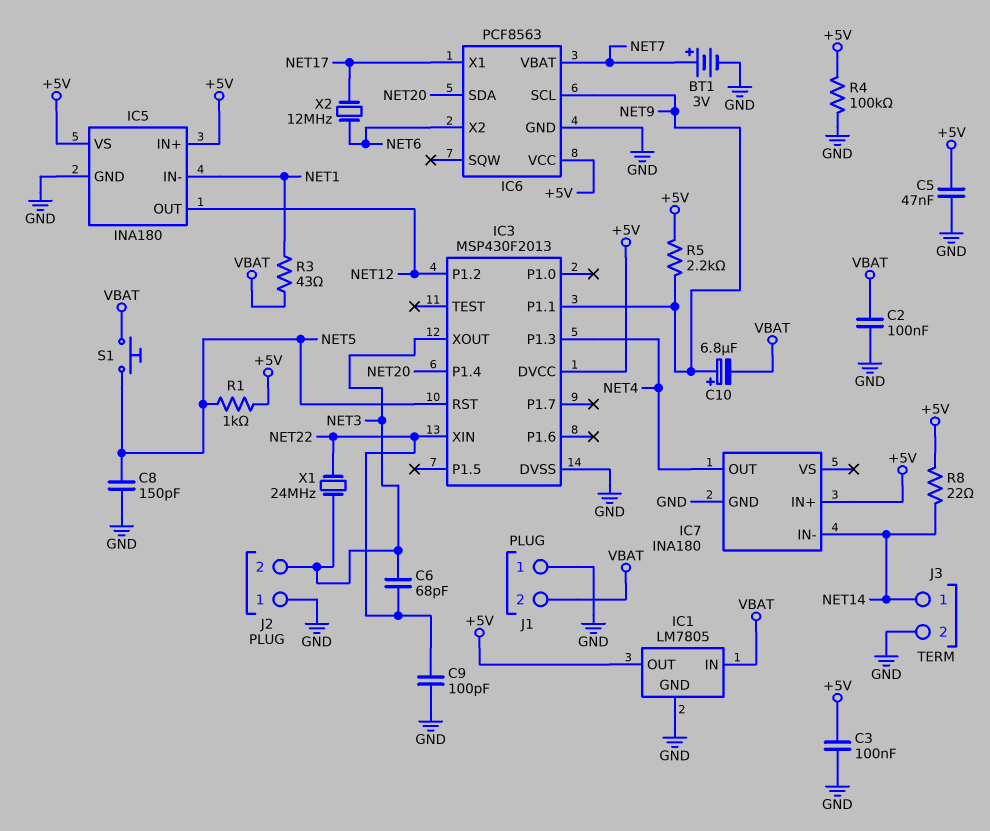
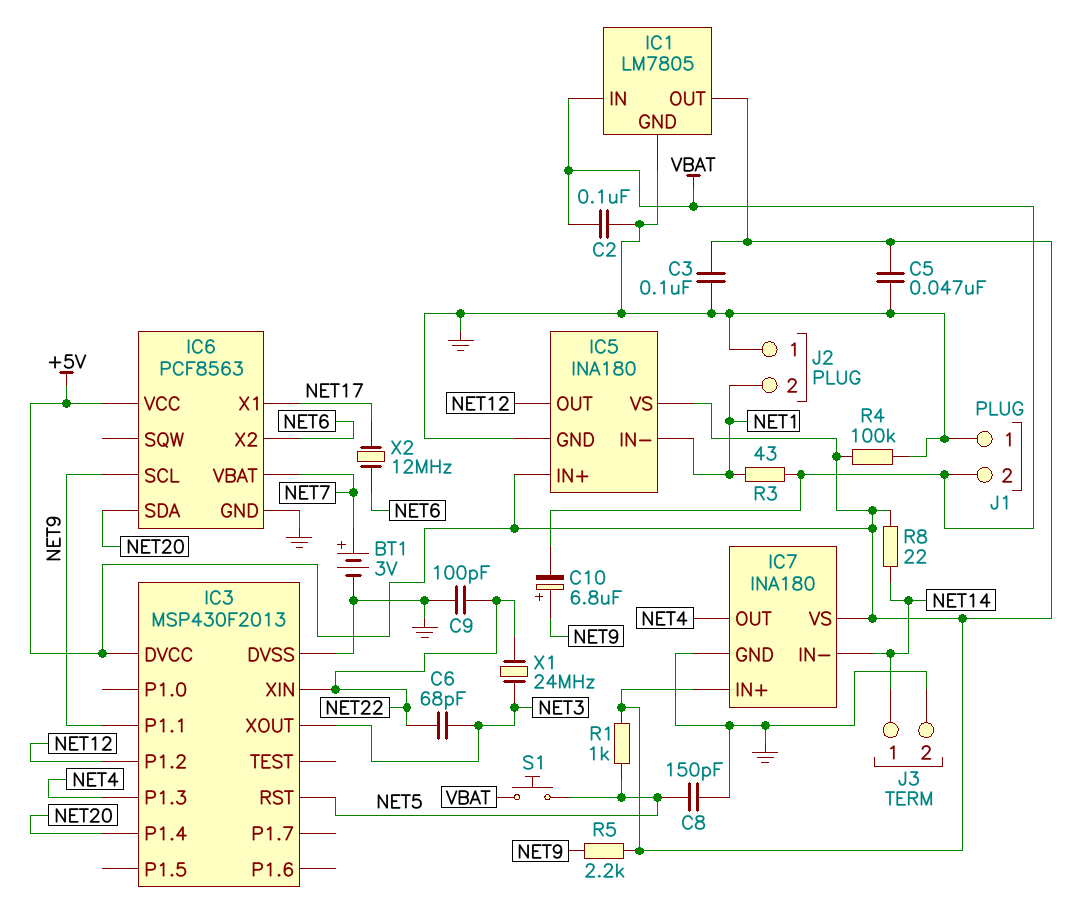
IC7 pin VS: none -> +5V
J2 pin 2: NET3 -> NET1

